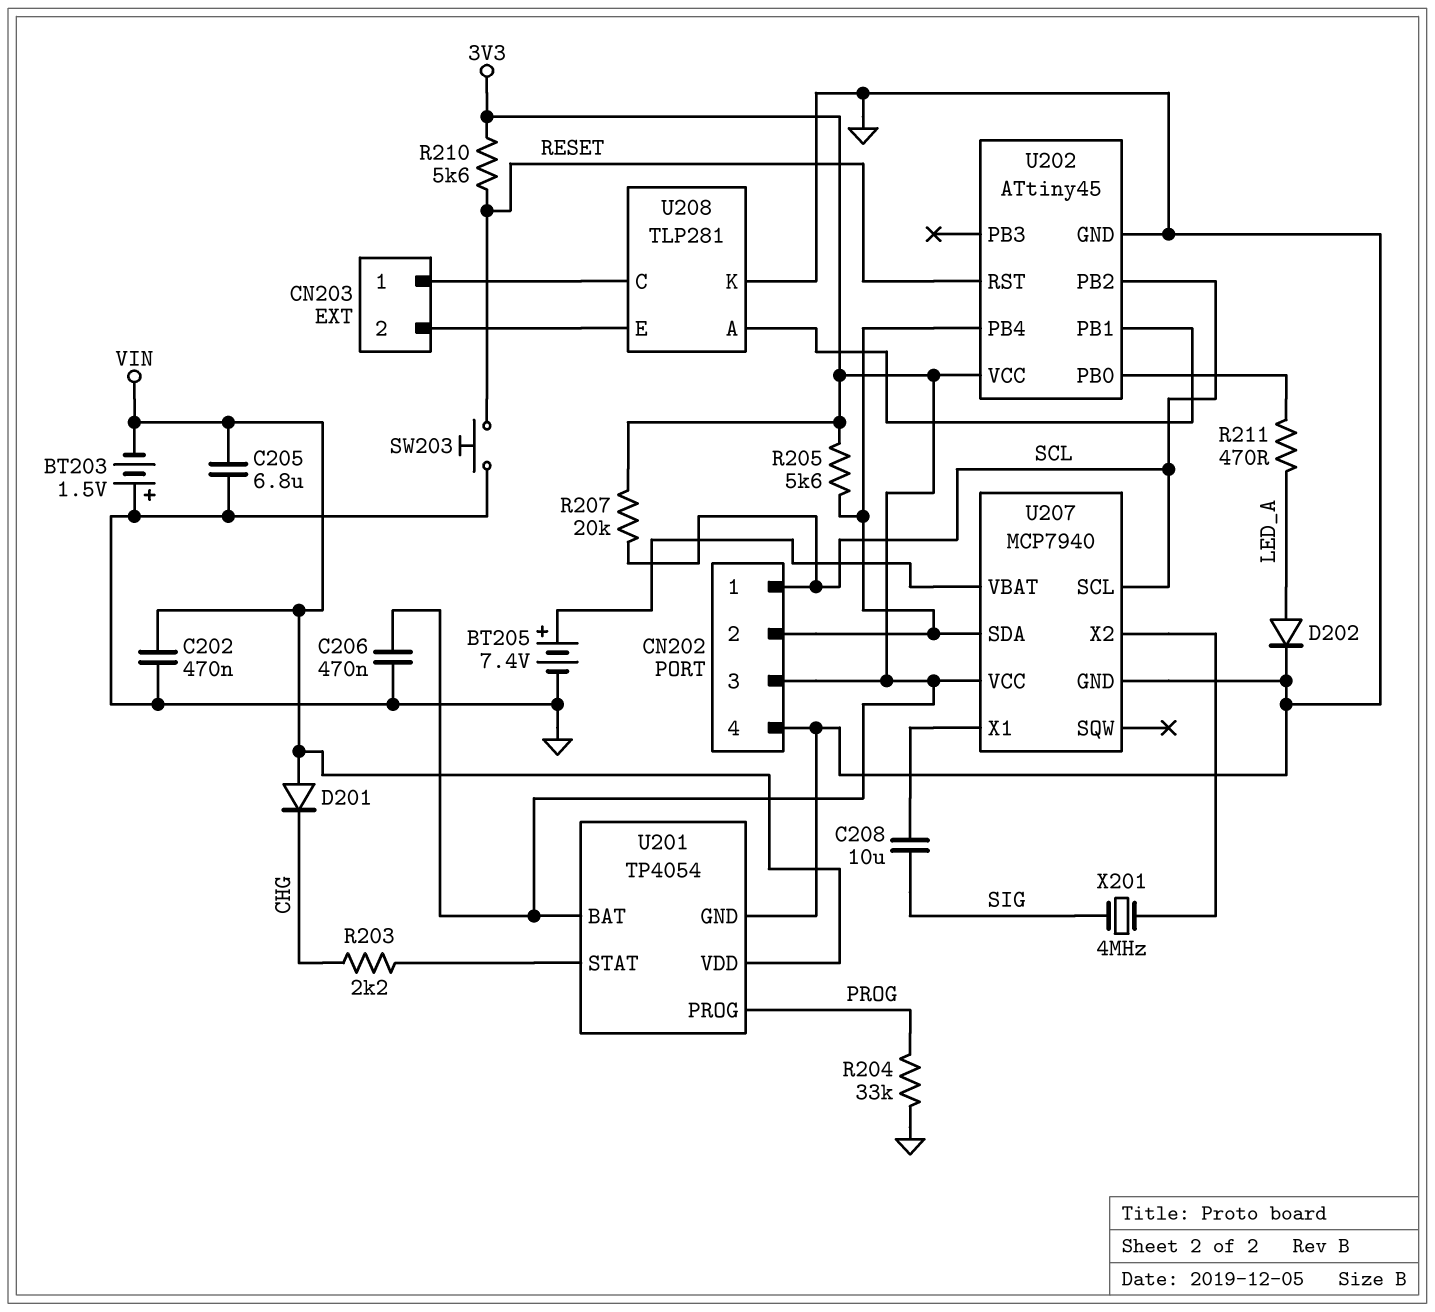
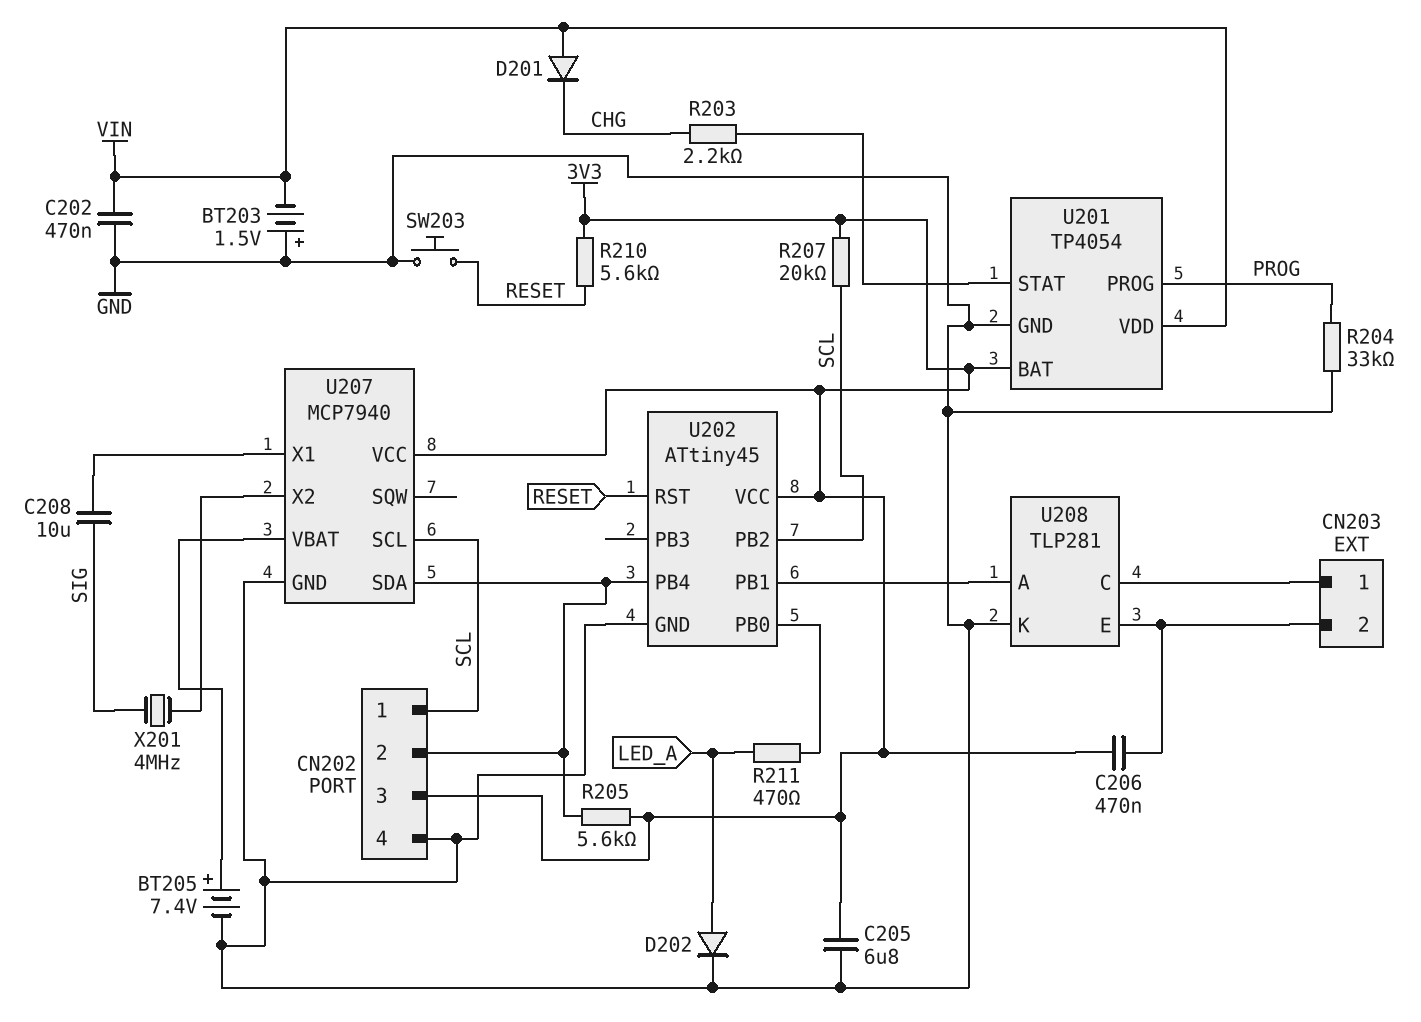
C205: 6.8uF (GND, VIN) -> 6.8uF (3V3, GND)
C206: 470nF (3V3, GND) -> 470nF (3V3, CN203/2)

